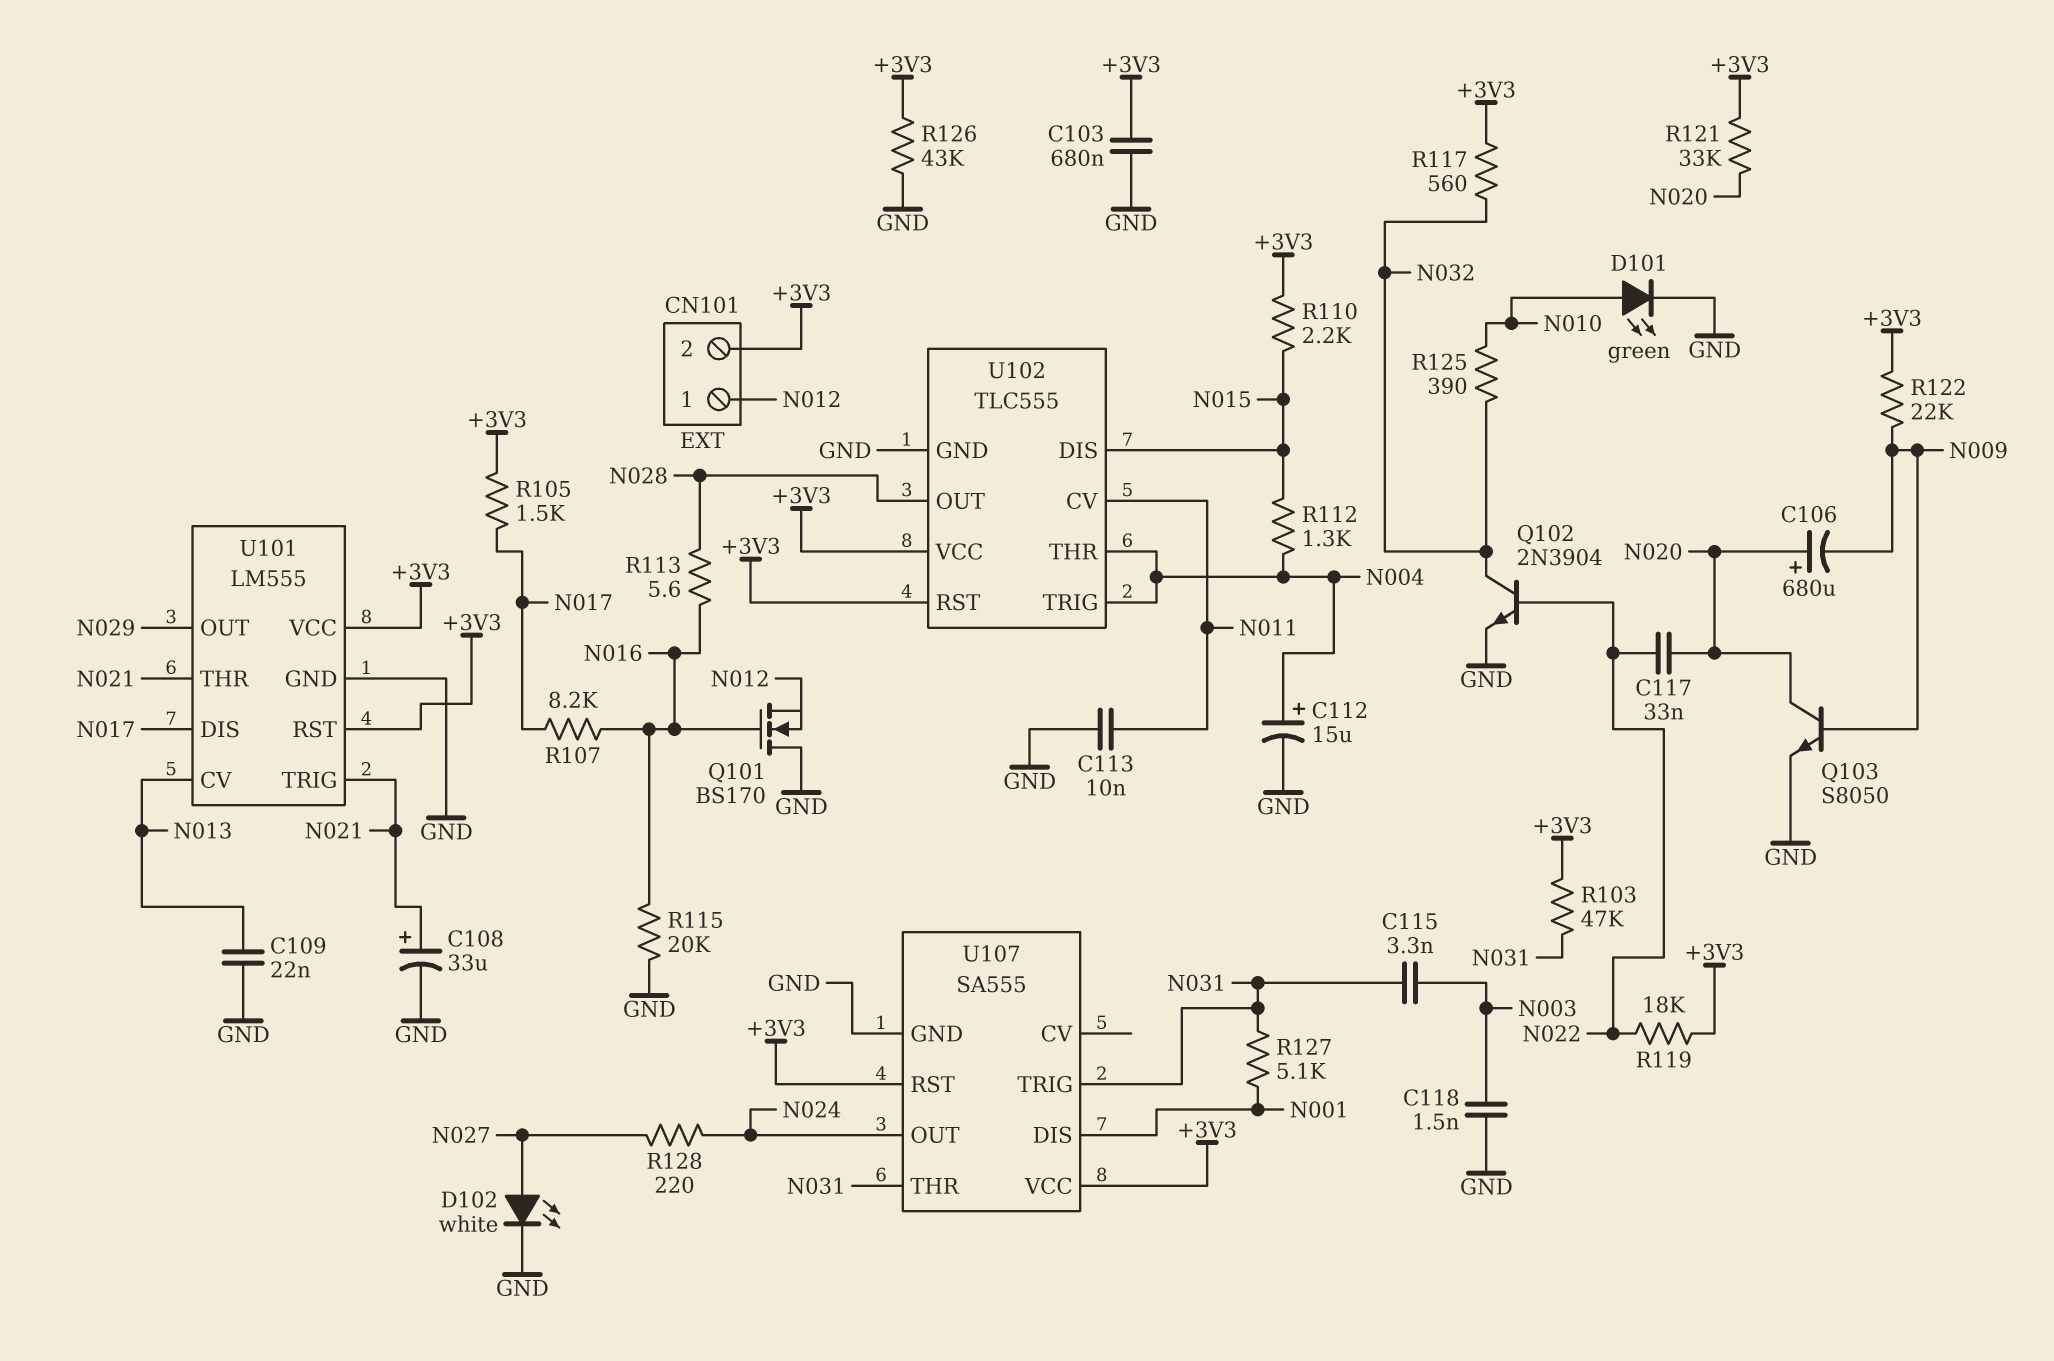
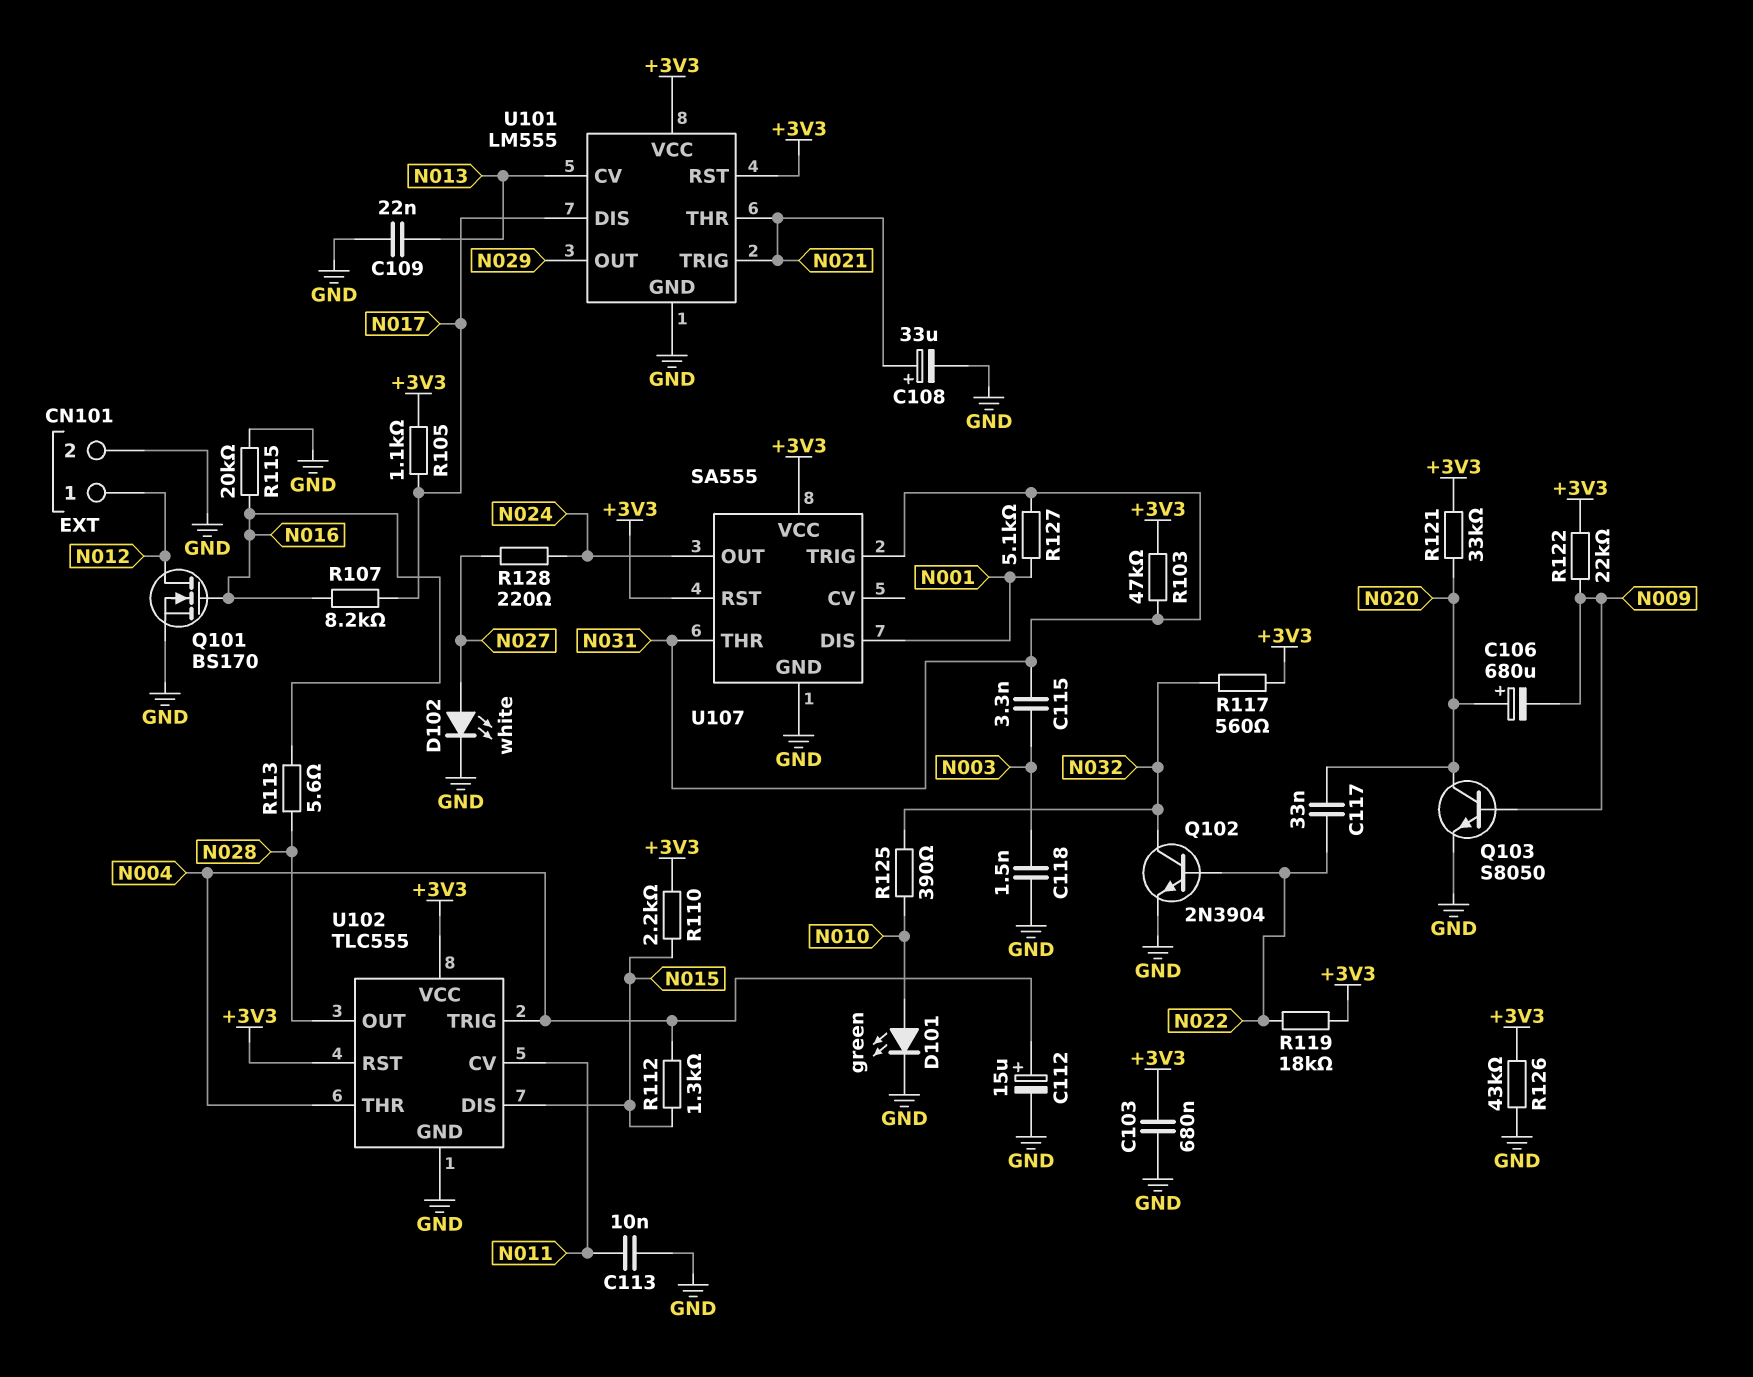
CN101 pin 2: +3V3 -> GND
Q101: NMOS BS170 (G N016, D GND, S N012) -> NMOS BS170 (G N016, D N012, S GND)
R105: 1.5k (+3V3, N017) -> 1.1k (+3V3, N017)

